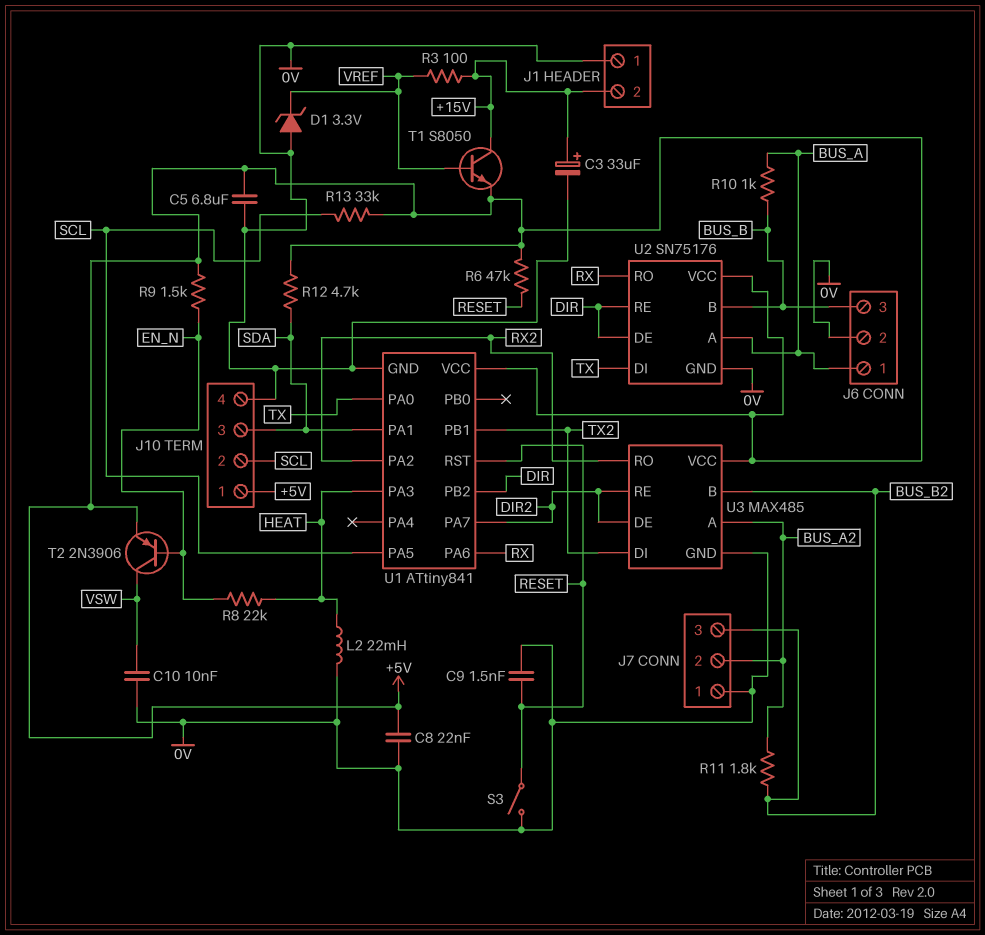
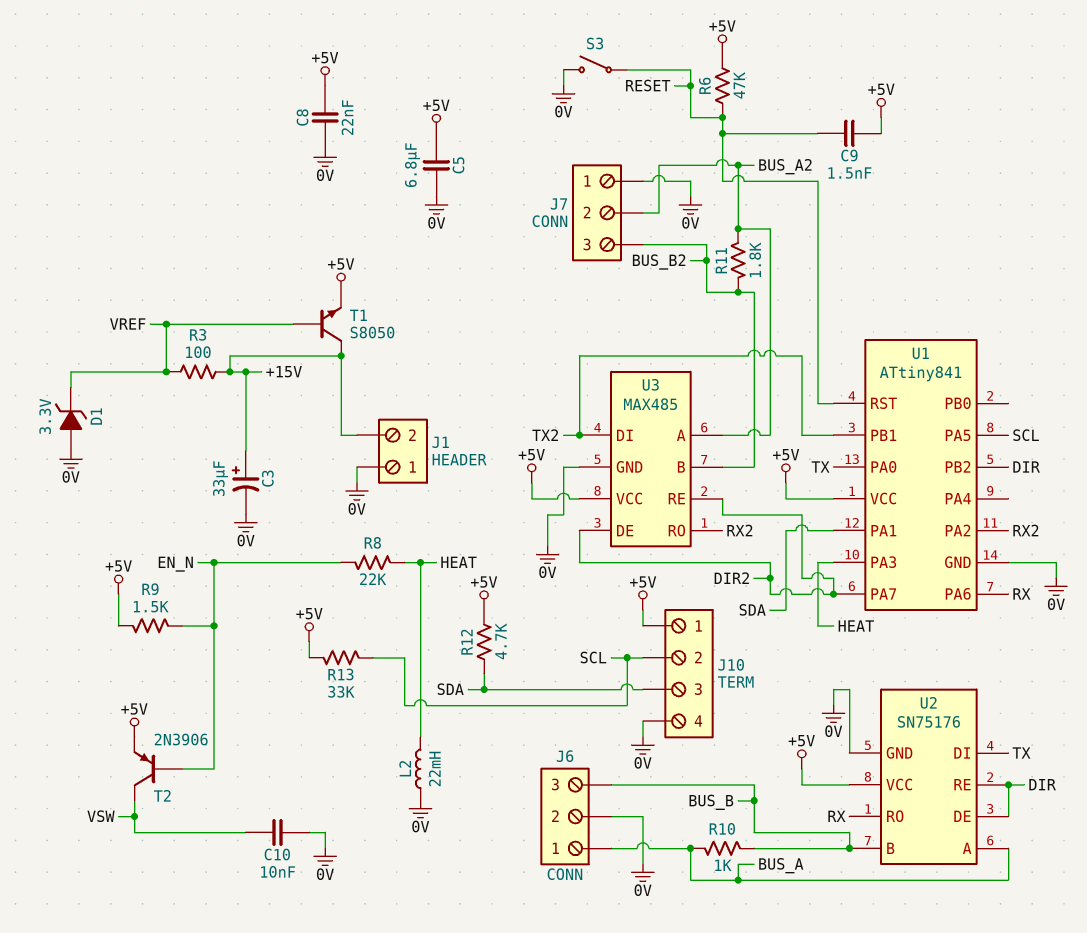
C9: 1.5nF (0V, RESET) -> 1.5nF (+5V, RESET)

